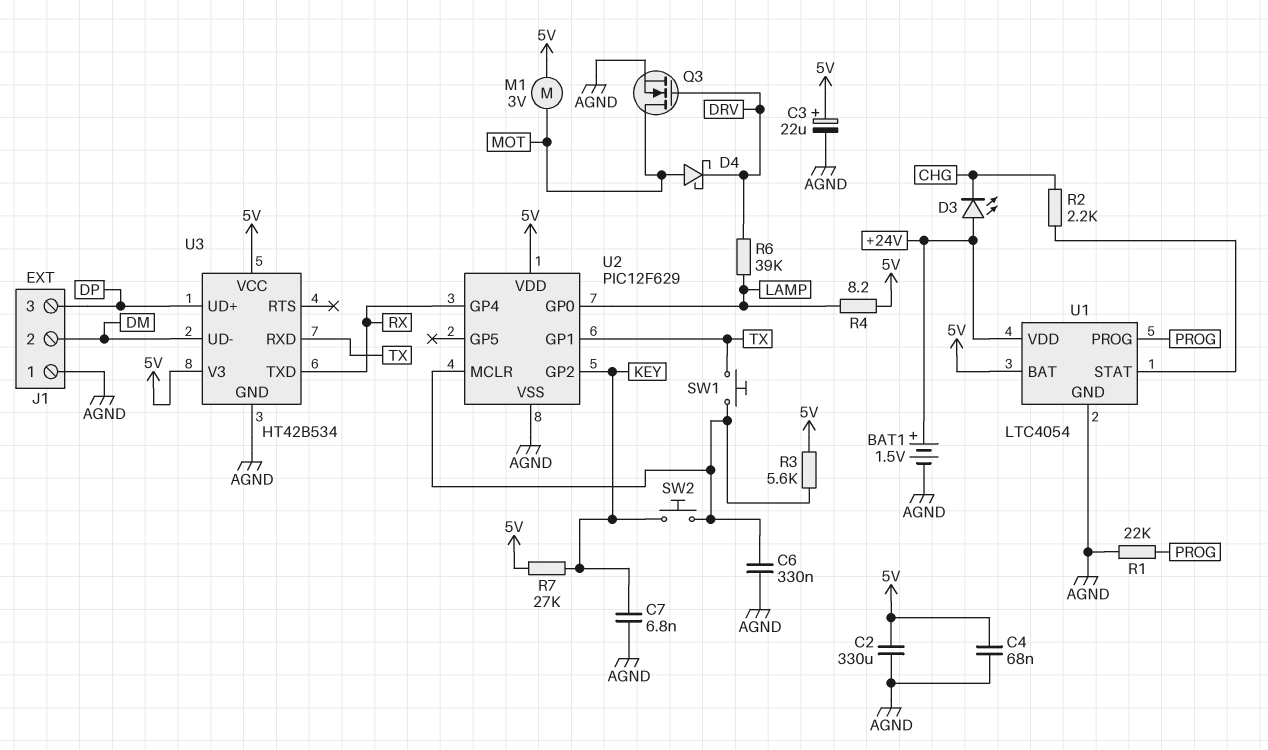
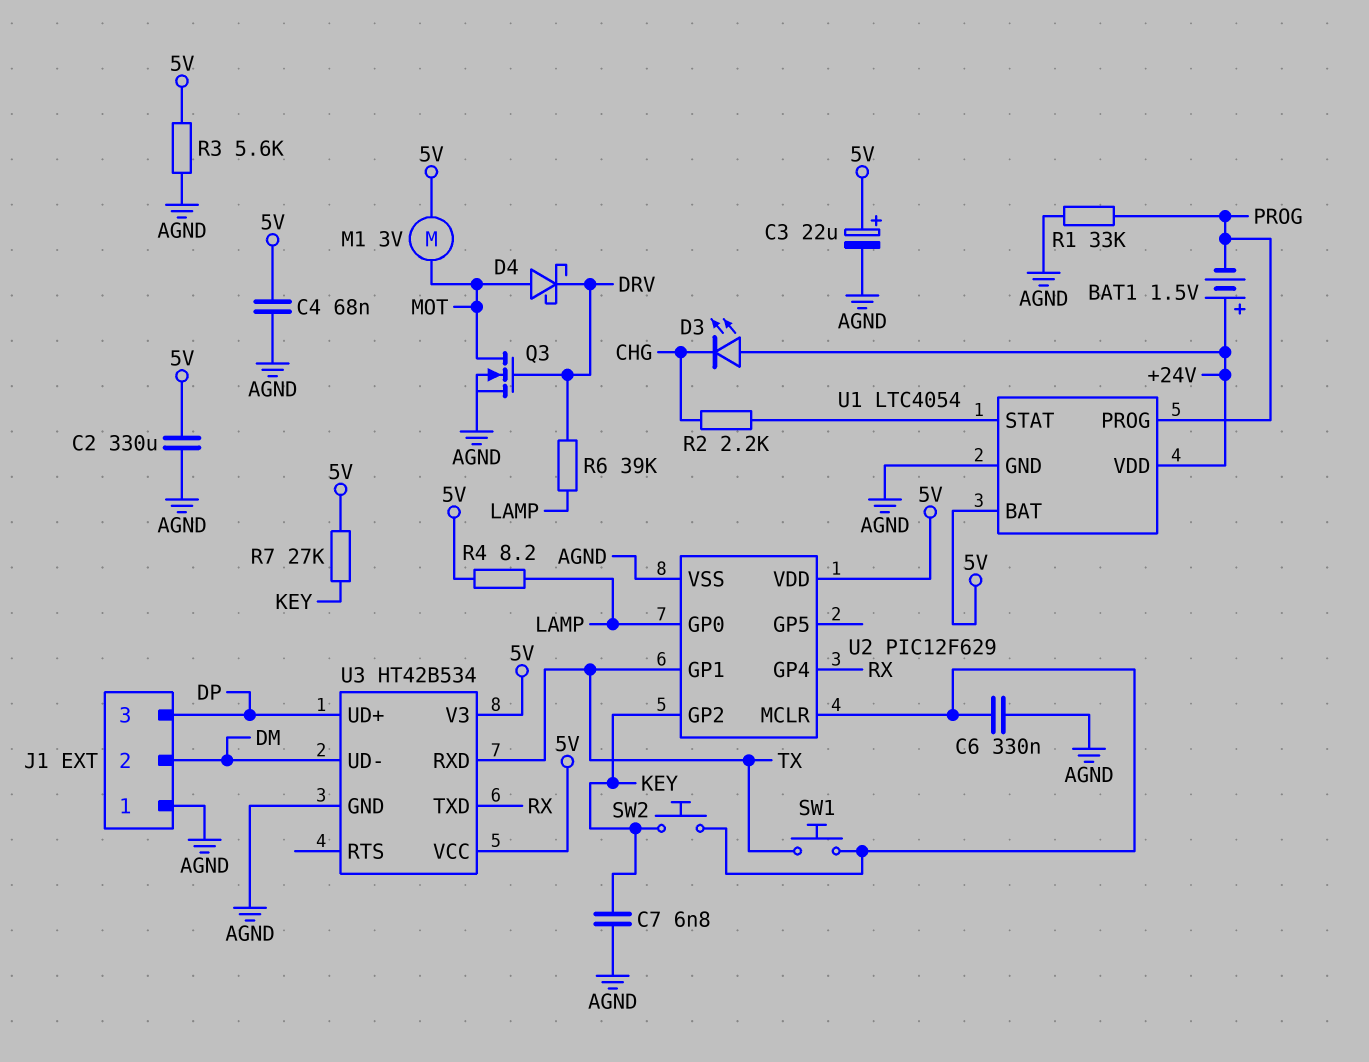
BAT1: 1.5V (plus +24V, minus AGND) -> 1.5V (plus +24V, minus PROG)
R1: 22k (AGND, PROG) -> 33k (AGND, PROG)
R3: 5.6k (5V, U2/MCLR) -> 5.6k (5V, AGND)

